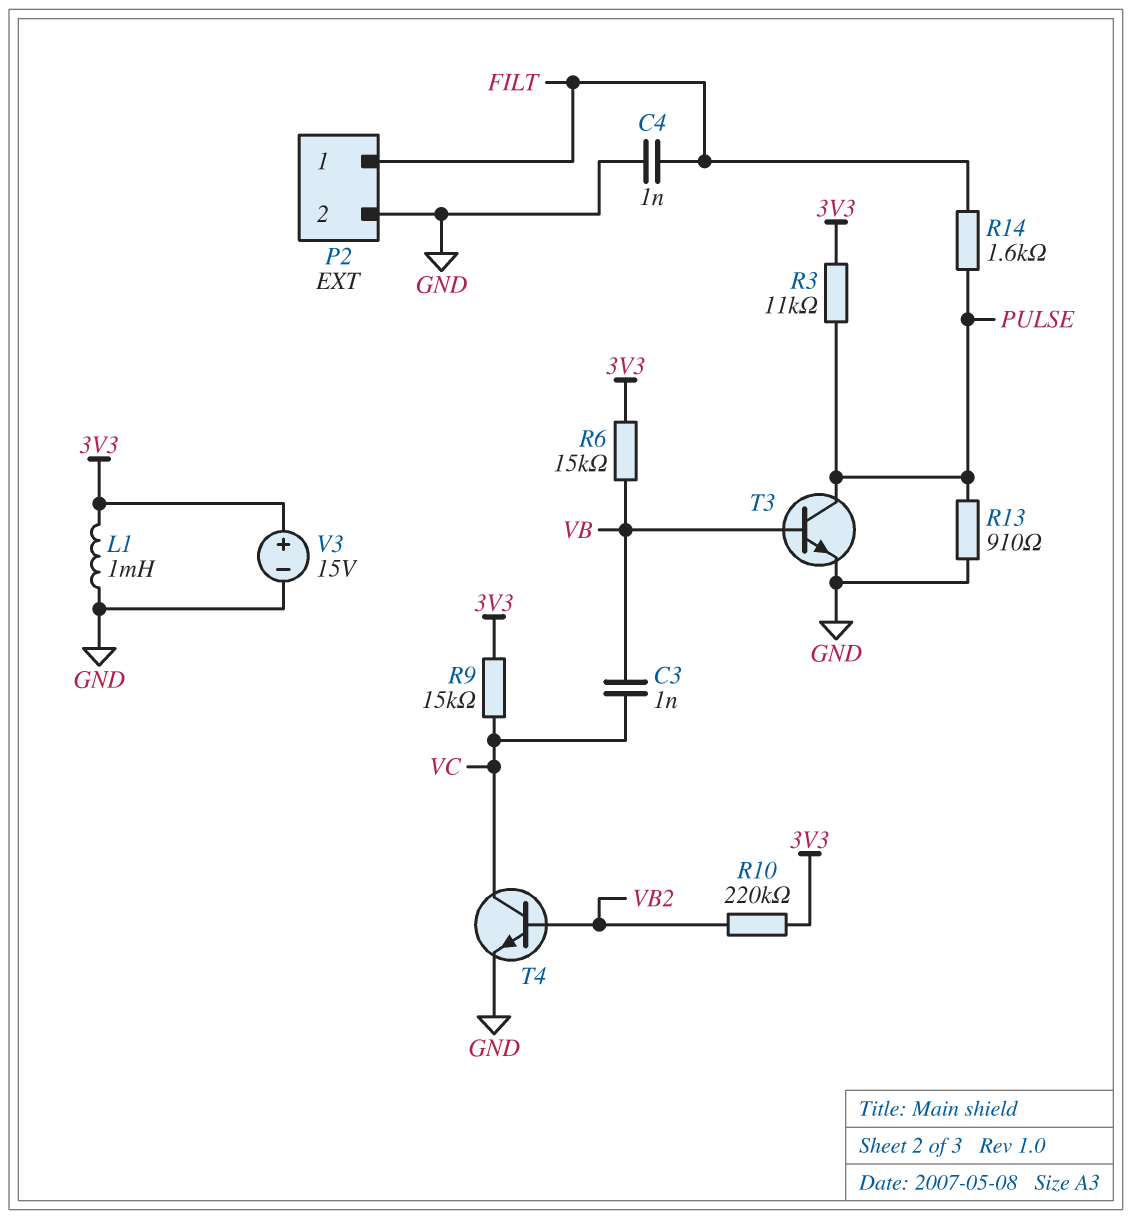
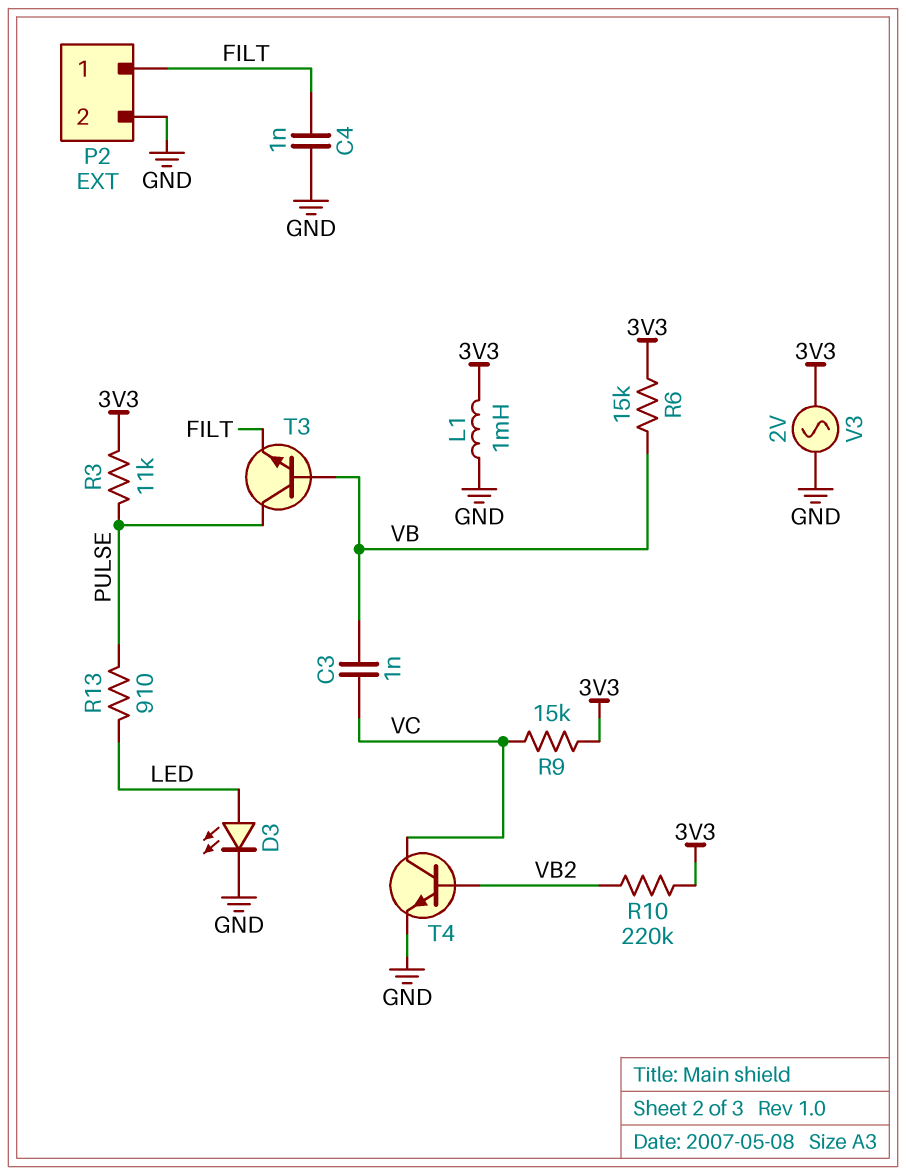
D3: none -> LED (A LED, K GND)
R13: 910 (GND, PULSE) -> 910 (LED, PULSE)
R14: 1.6k (FILT, PULSE) -> none
T3: NPN (B VB, C PULSE, E GND) -> NPN (B VB, C PULSE, E FILT)
V3: 15V (plus 3V3, minus GND) -> AC 2V (3V3, GND)

